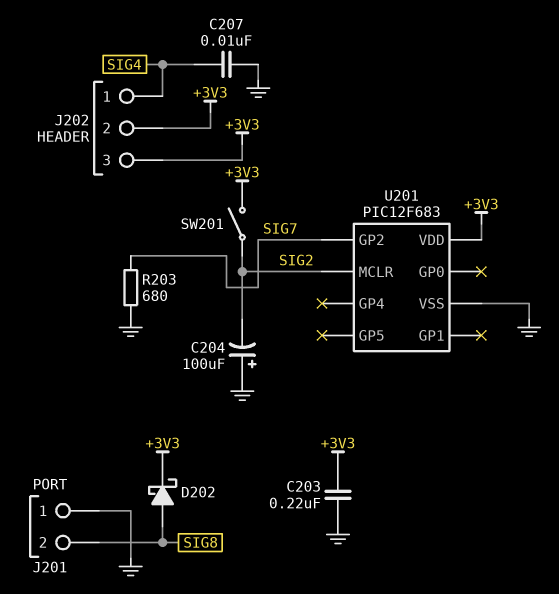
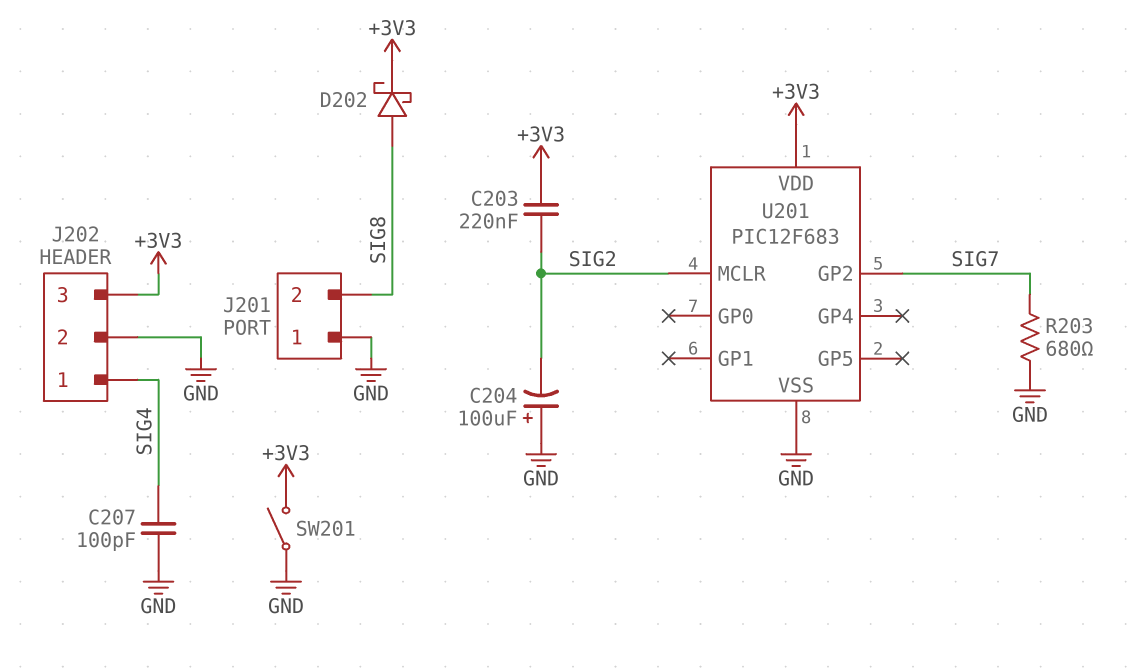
C203: 220nF (+3V3, GND) -> 220nF (+3V3, SIG2)
C207: 10nF (GND, SIG4) -> 100pF (GND, SIG4)
J202 pin 2: +3V3 -> GND
SW201: switch (+3V3, SIG2) -> switch (+3V3, GND)

